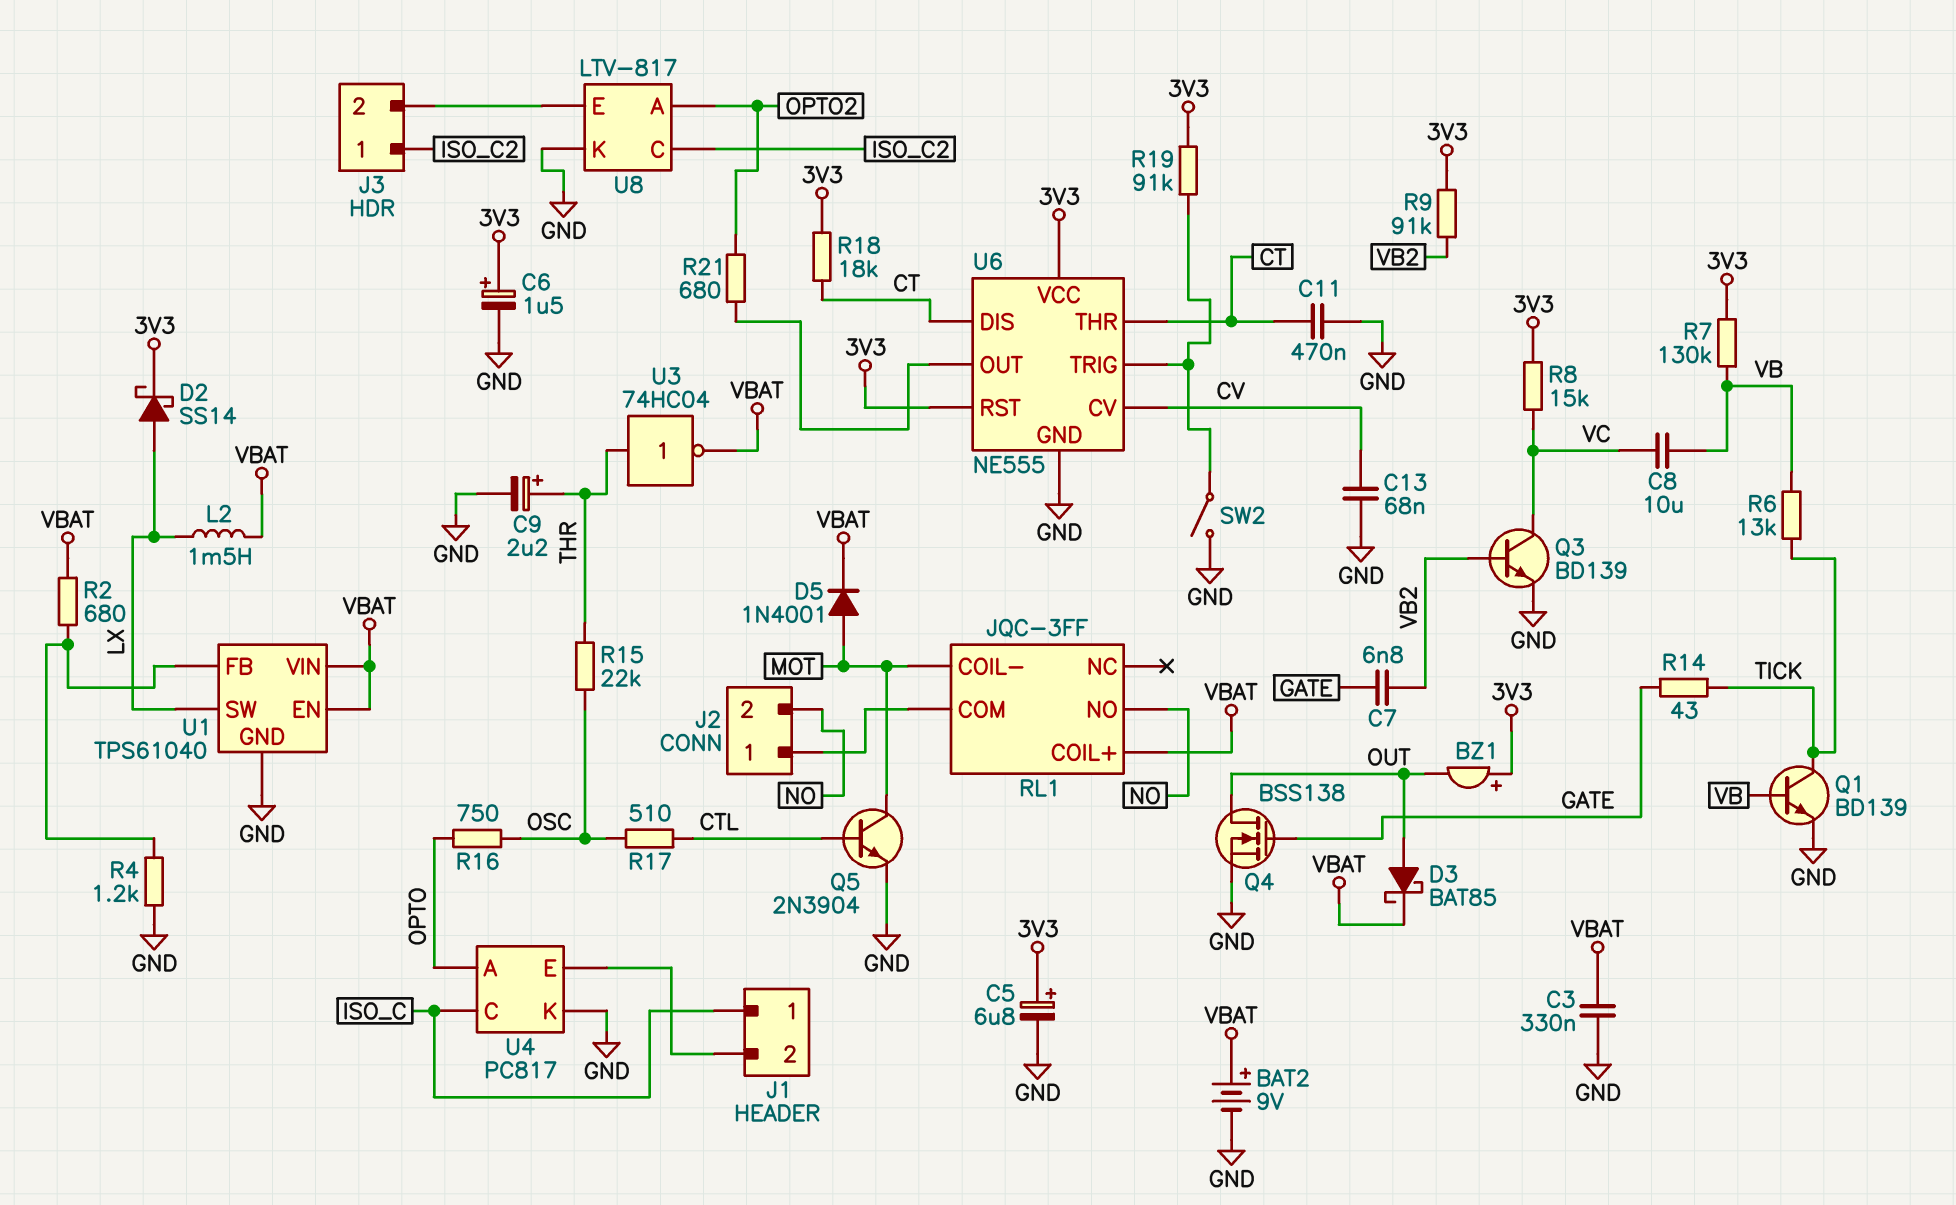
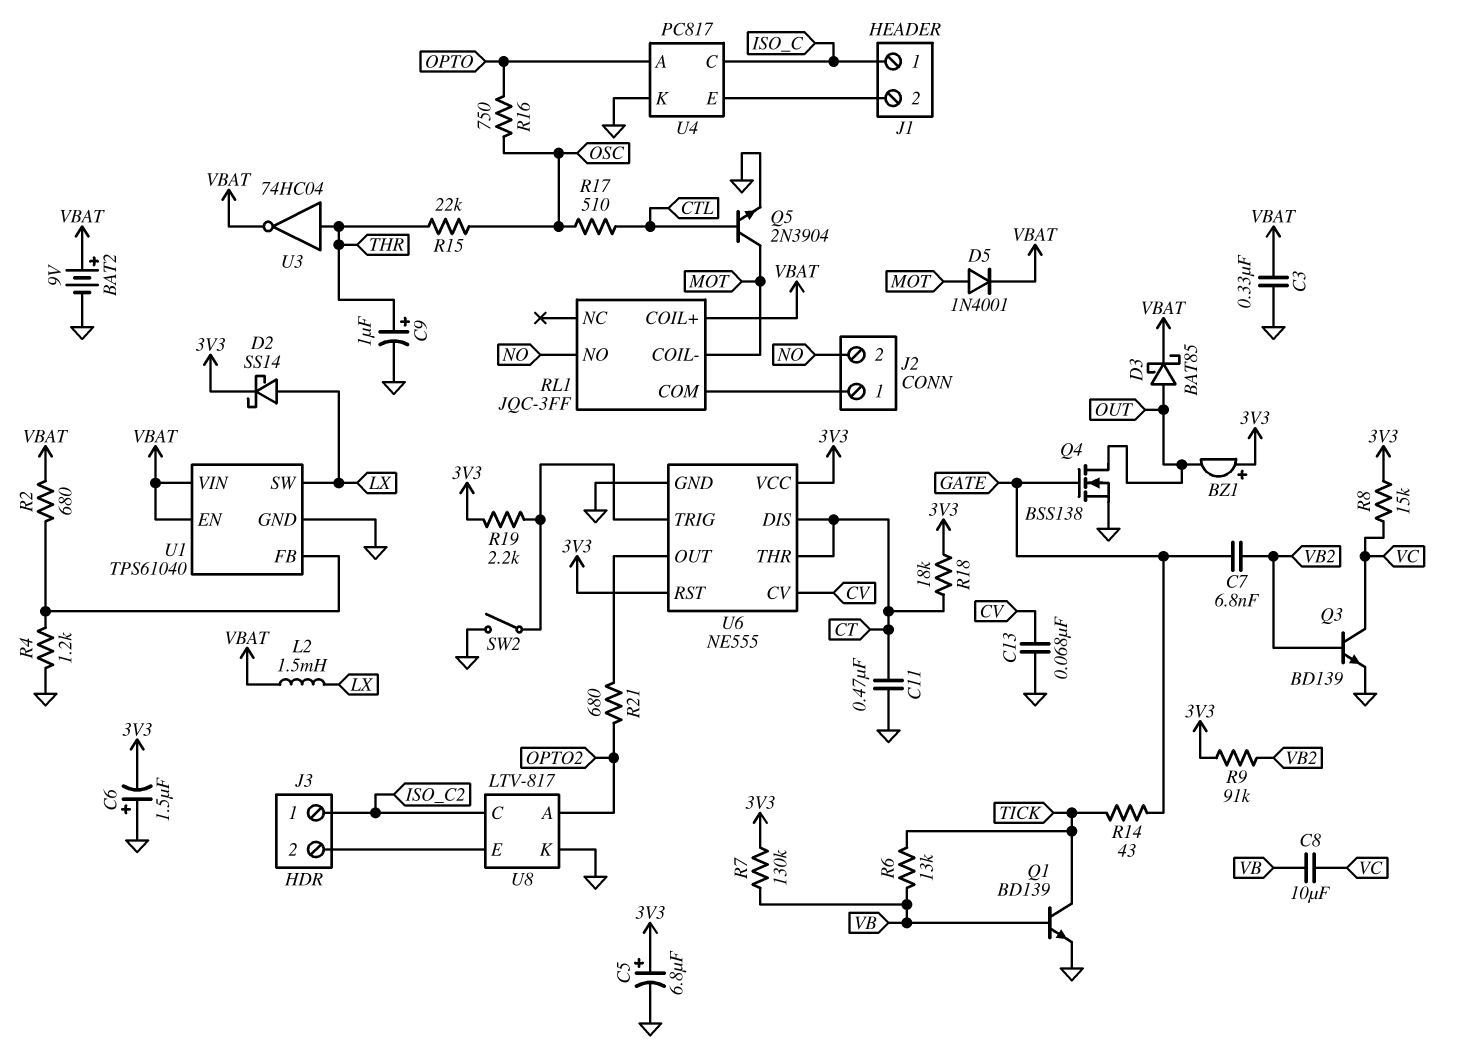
C6: 1.5uF (plus 3V3, minus GND) -> 1.5uF (plus GND, minus 3V3)
C9: 2.2uF (plus THR, minus GND) -> 1uF (plus THR, minus GND)
R19: 91k (3V3, U6/TRIG) -> 2.2k (3V3, U6/TRIG)

